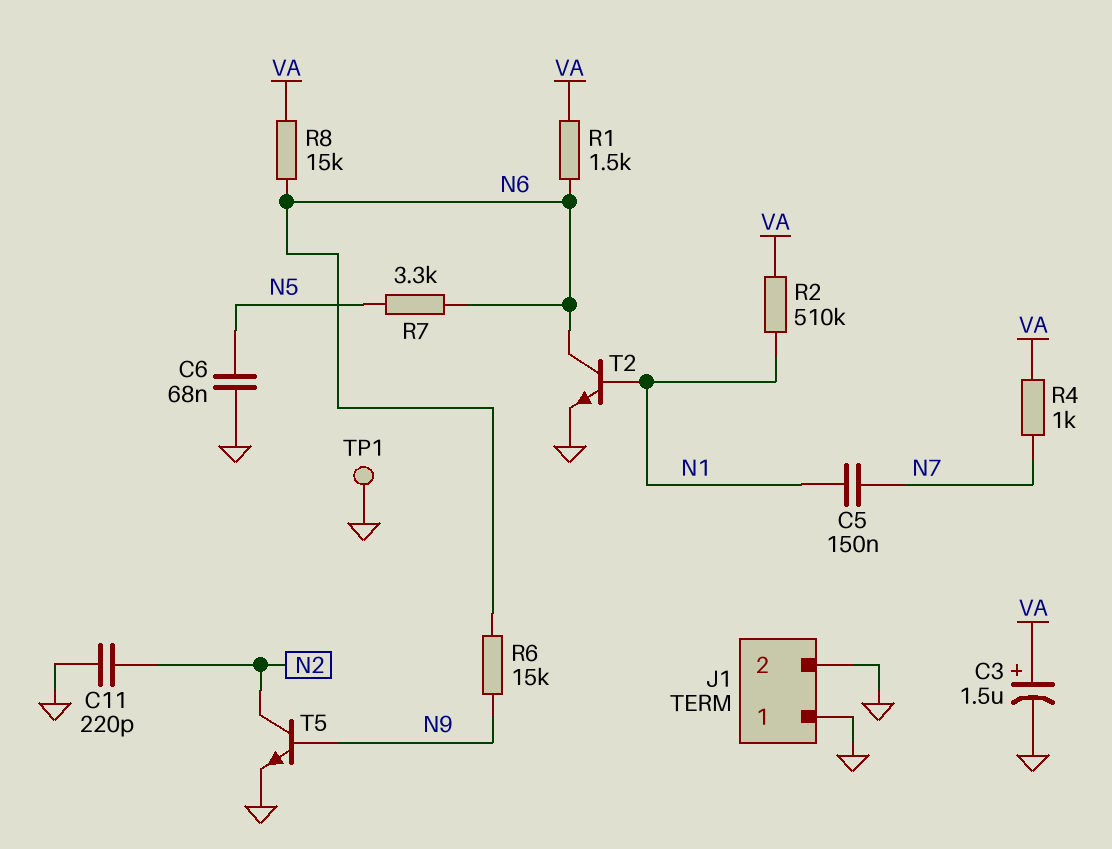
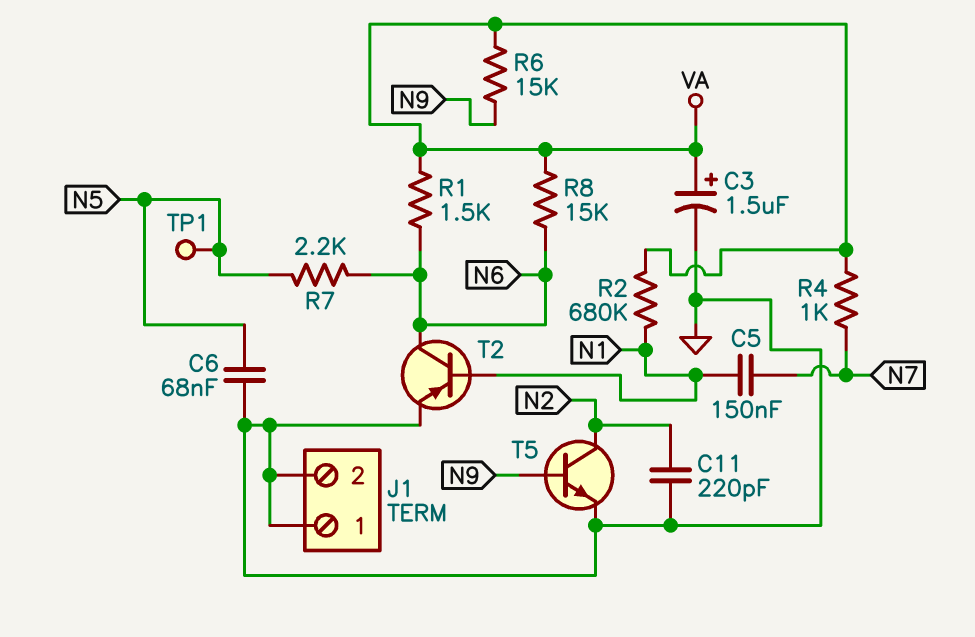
R2: 510k (N1, VA) -> 680k (N1, VA)
R6: 15k (N6, N9) -> 15k (N9, VA)
R7: 3.3k (N5, N6) -> 2.2k (N5, N6)
T2: NPN (B N1, C N6, E GND) -> PNP (B N1, C N6, E GND)
TP1: test point (GND) -> test point (N5)

